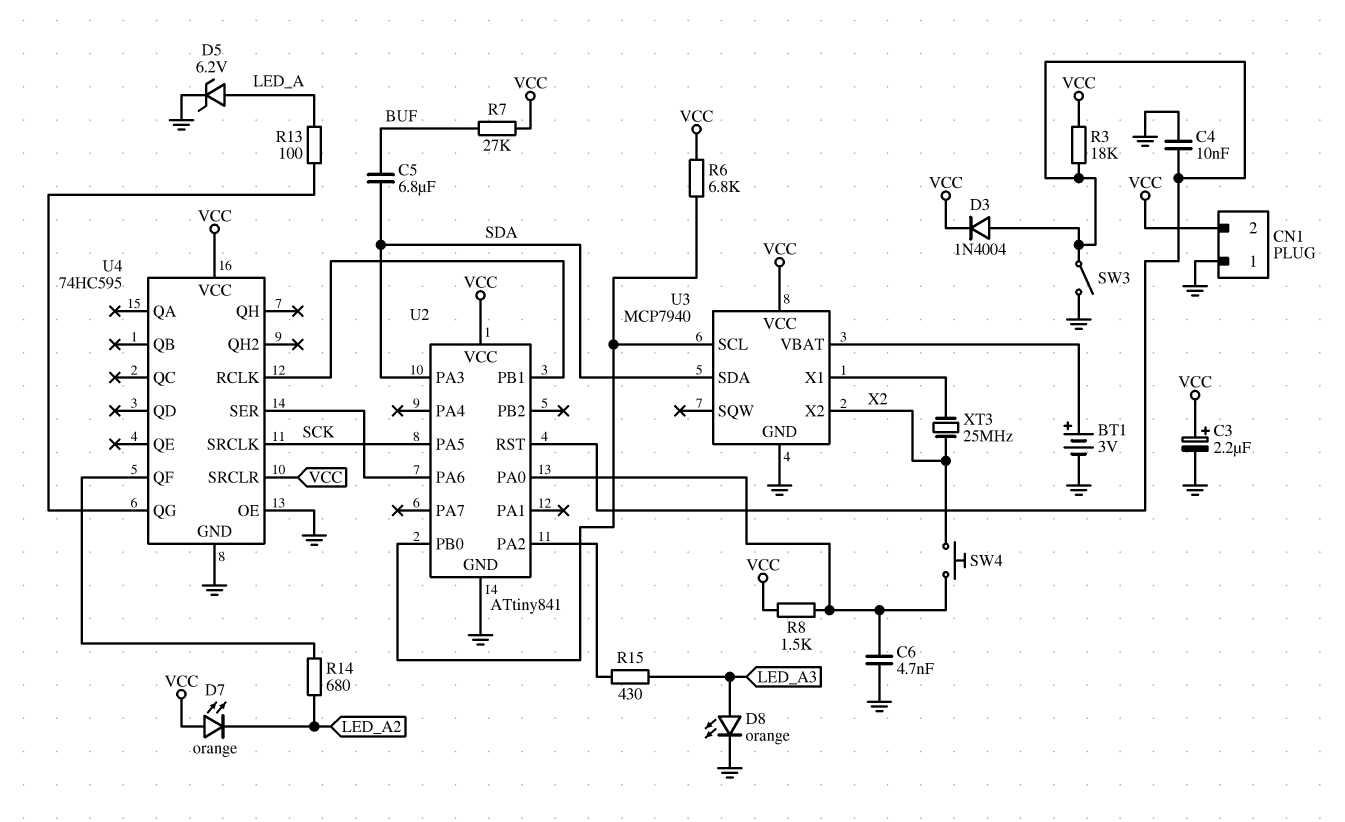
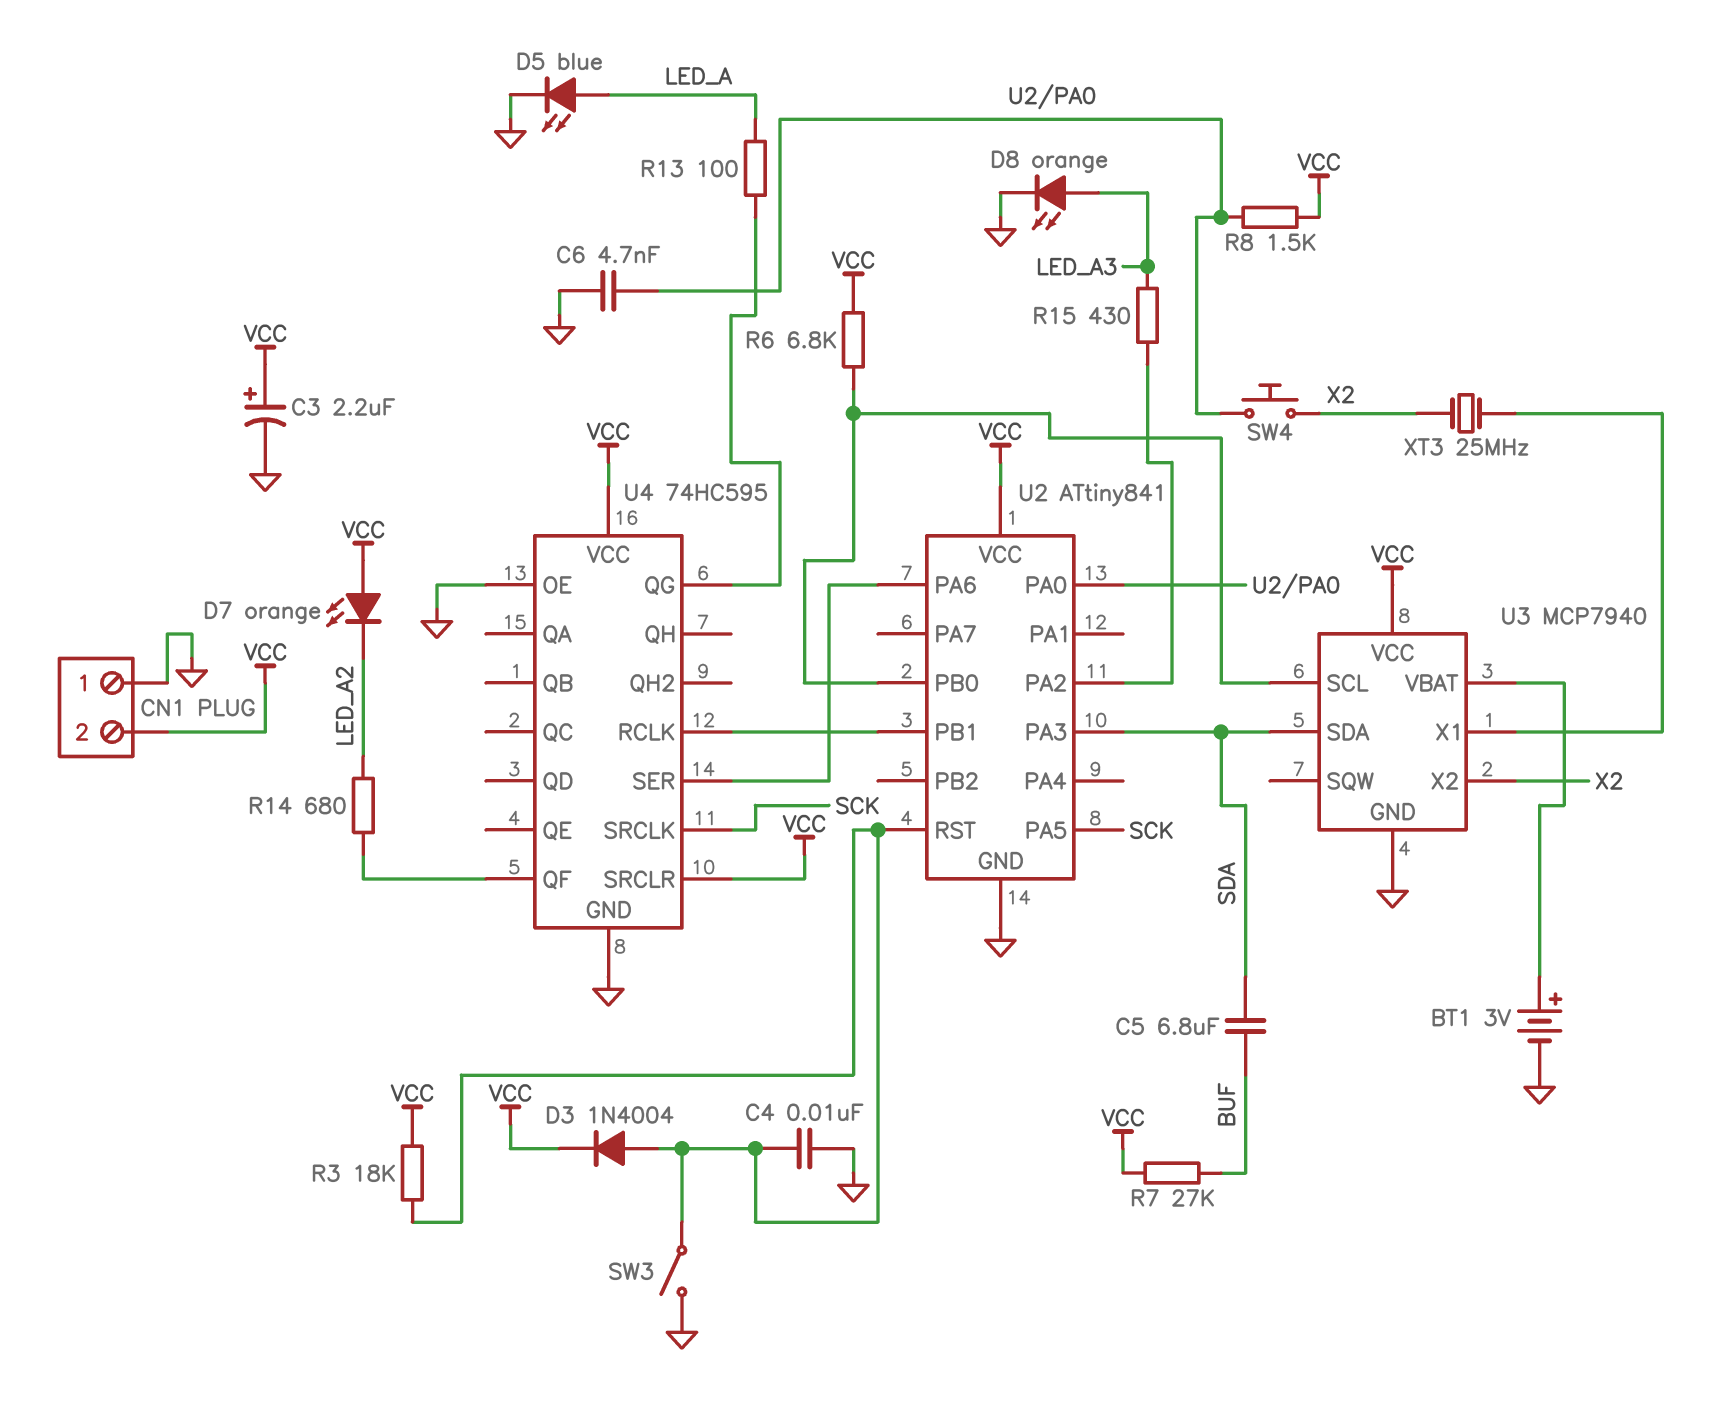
D5: zener 6.2V (A LED_A, K GND) -> LED blue (A LED_A, K GND)

